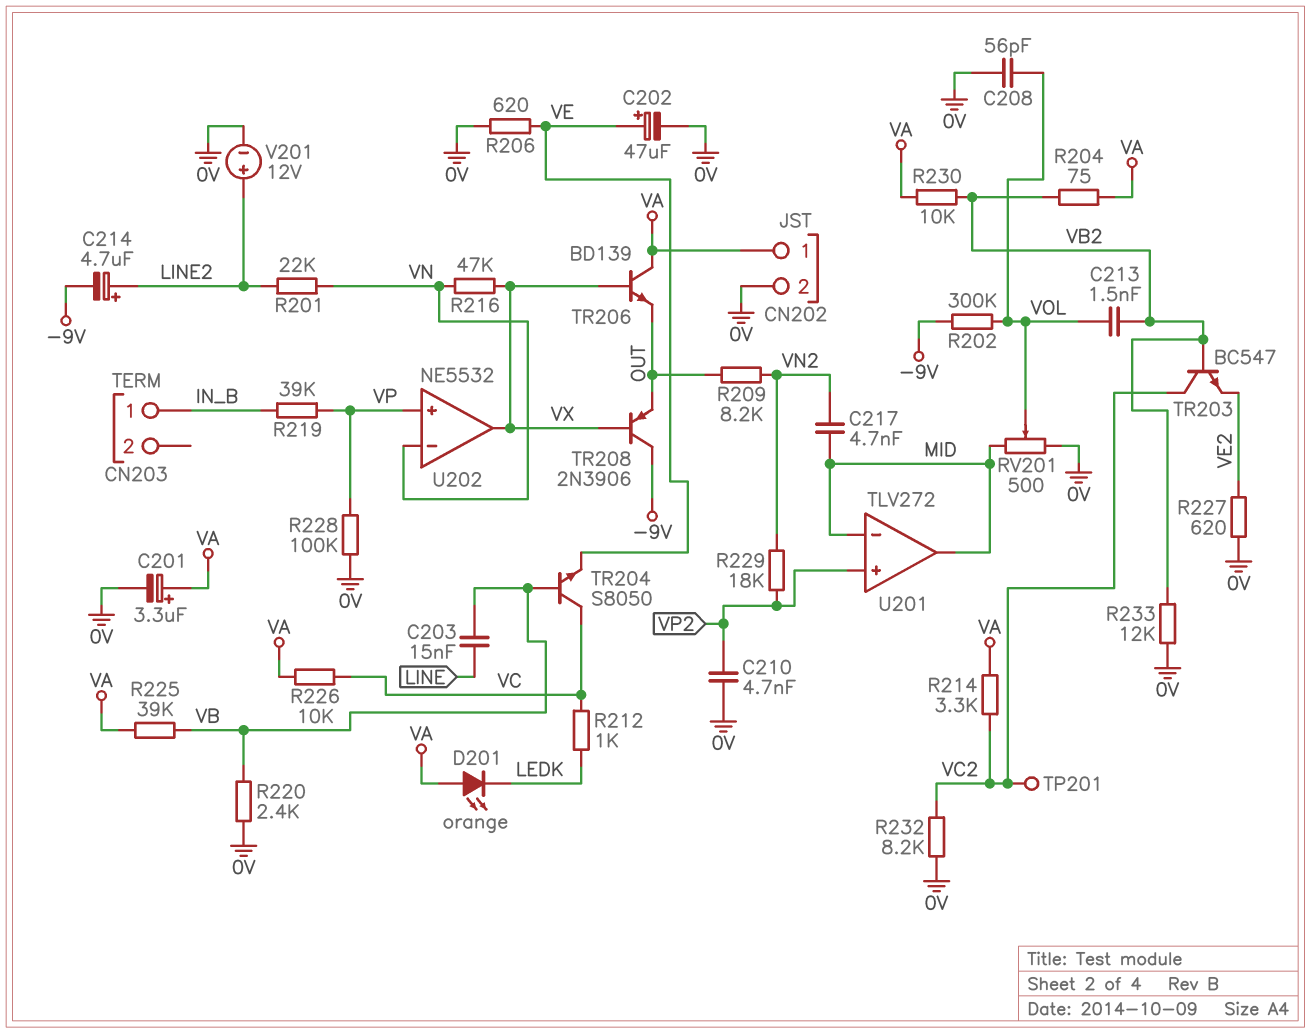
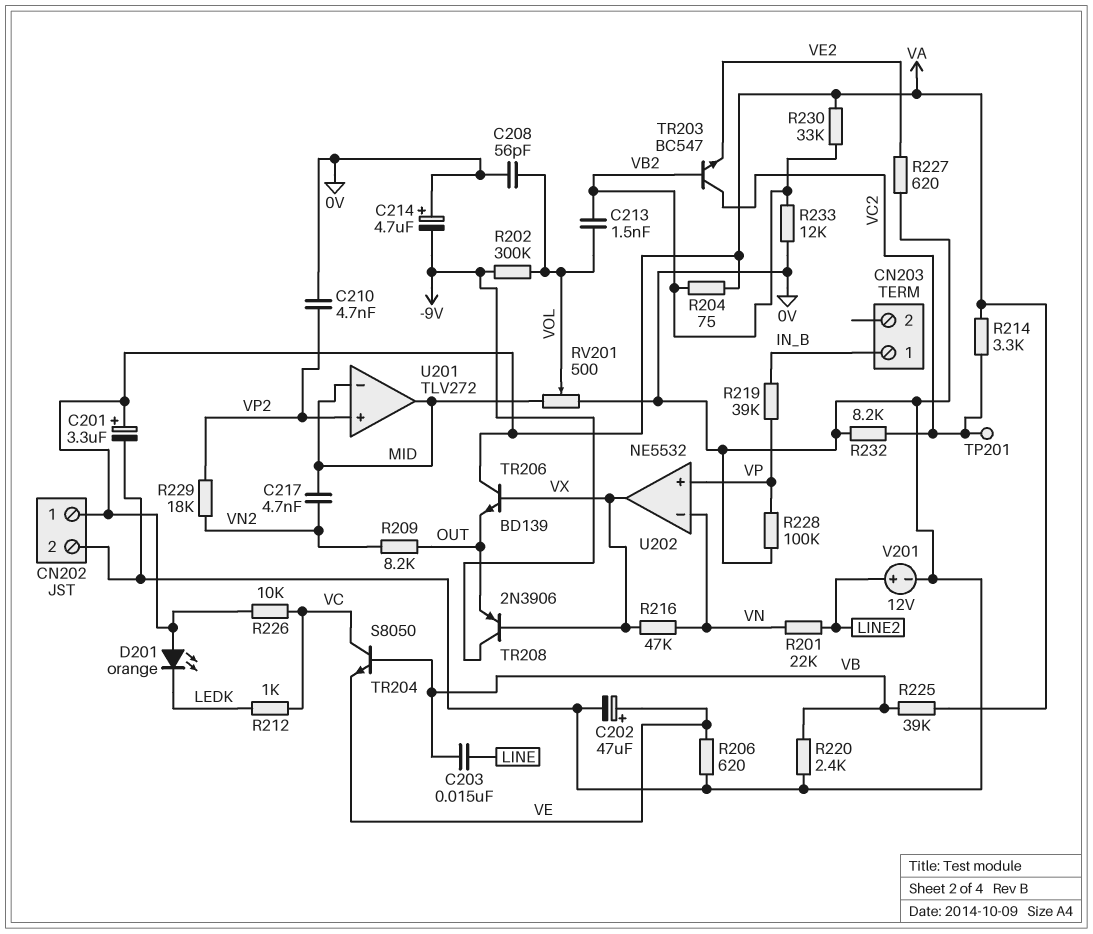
C214: 4.7uF (plus LINE2, minus -9V) -> 4.7uF (plus 0V, minus -9V)
R230: 10k (VA, VB2) -> 33k (VA, VB2)

